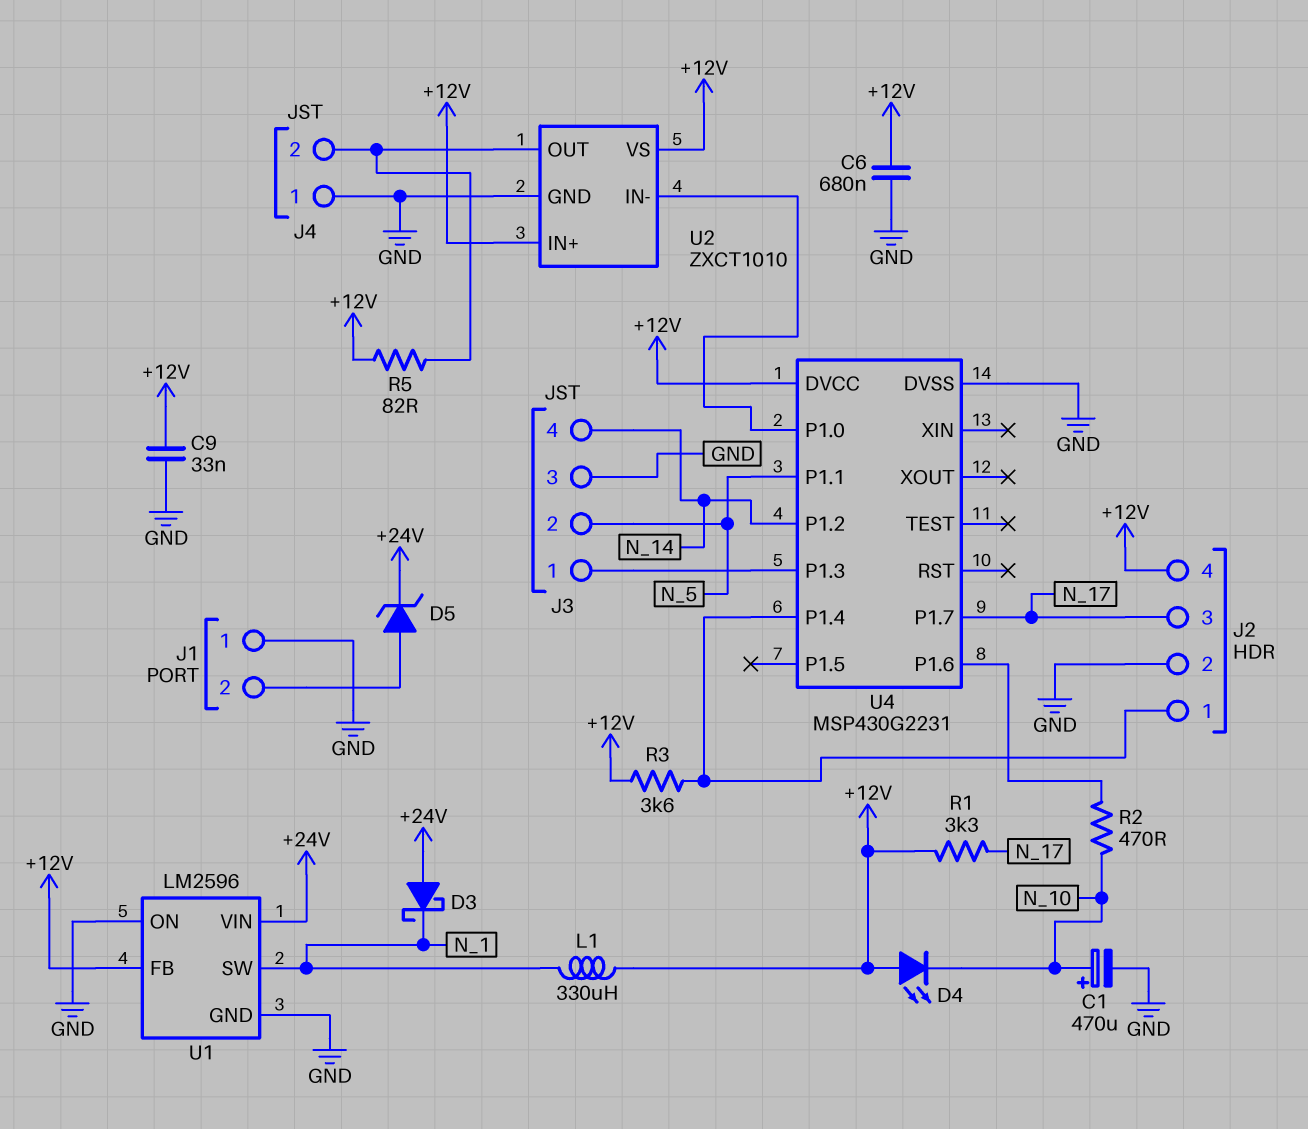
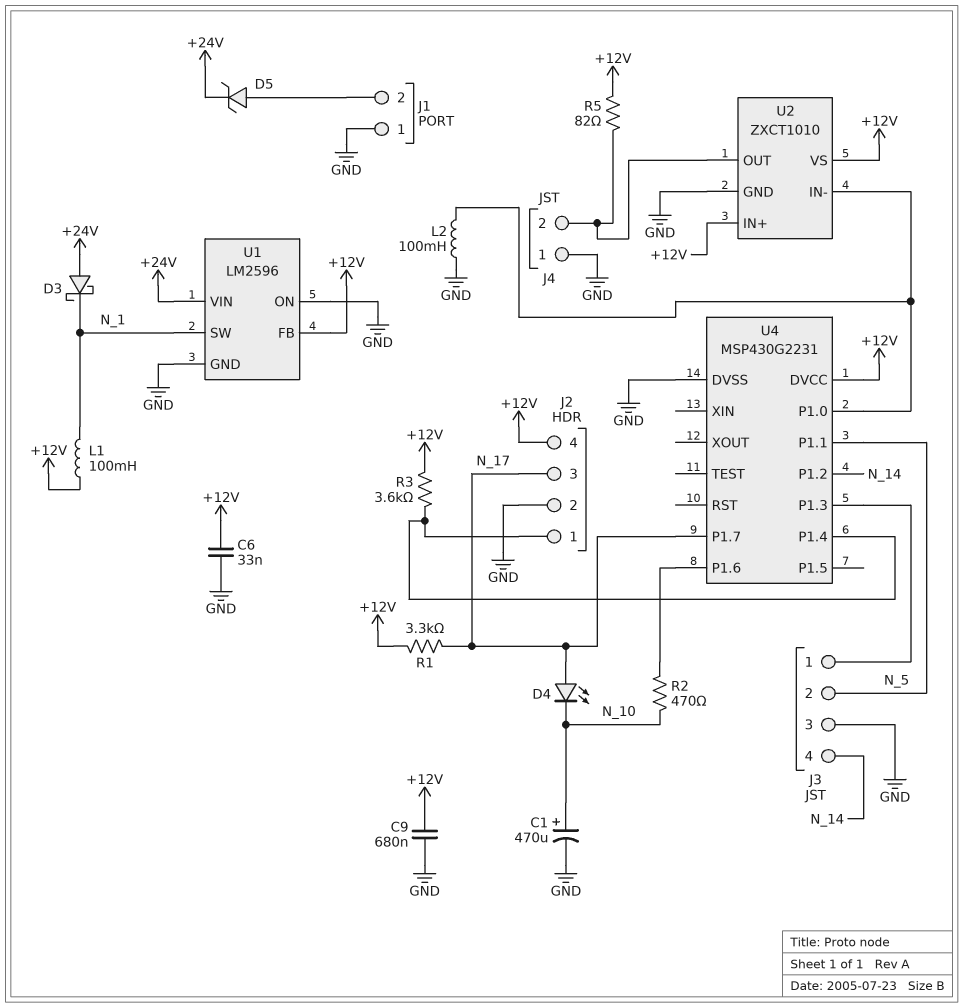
C6: 680nF (+12V, GND) -> 33nF (+12V, GND)
C9: 33nF (+12V, GND) -> 680nF (+12V, GND)
D4: LED (A +12V, K N_10) -> LED (A N_17, K N_10)
L1: 330uH (+12V, N_1) -> 100mH (+12V, N_1)
L2: none -> 100mH (GND, U2/IN-)

